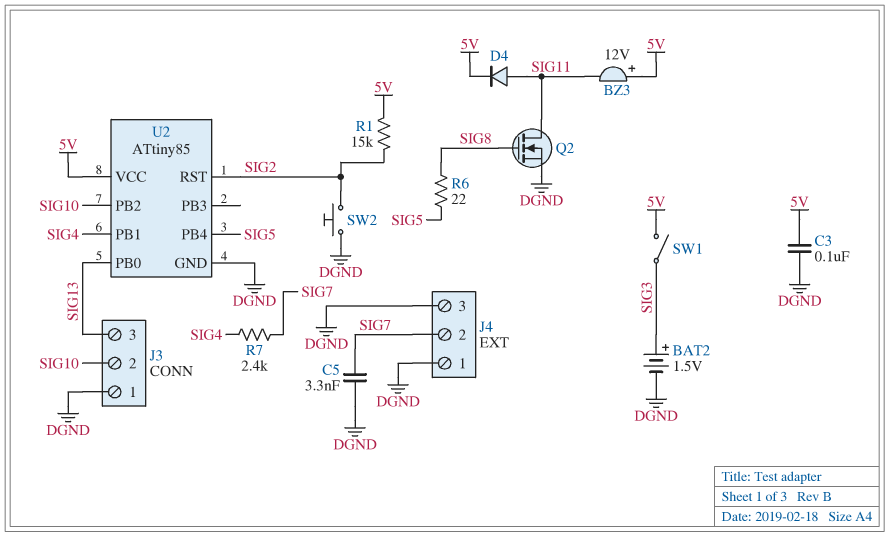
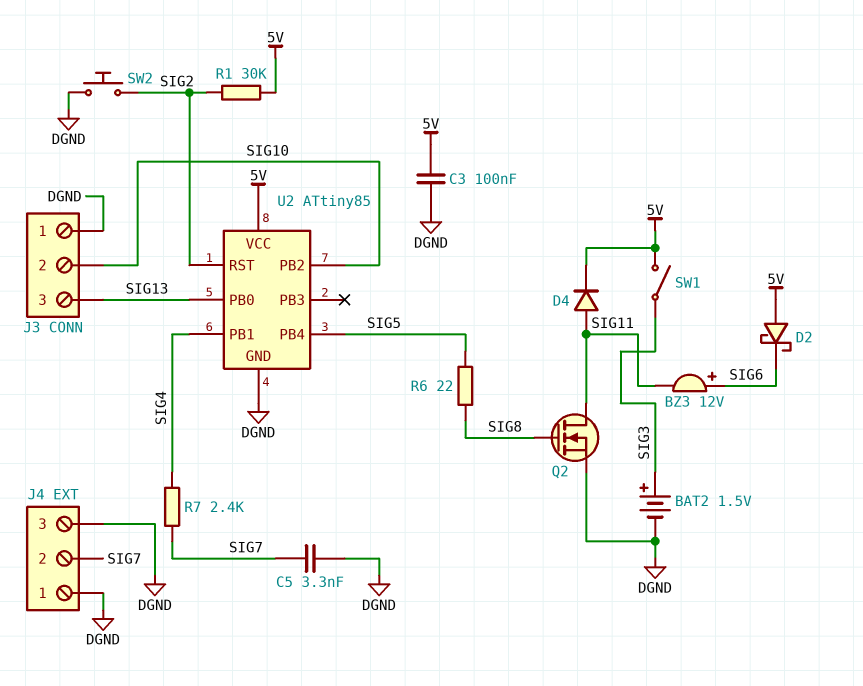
BZ3: buzzer 12V (plus 5V, minus SIG11) -> buzzer 12V (plus SIG6, minus SIG11)
D2: none -> schottky (A 5V, K SIG6)
R1: 15k (5V, SIG2) -> 30k (5V, SIG2)

